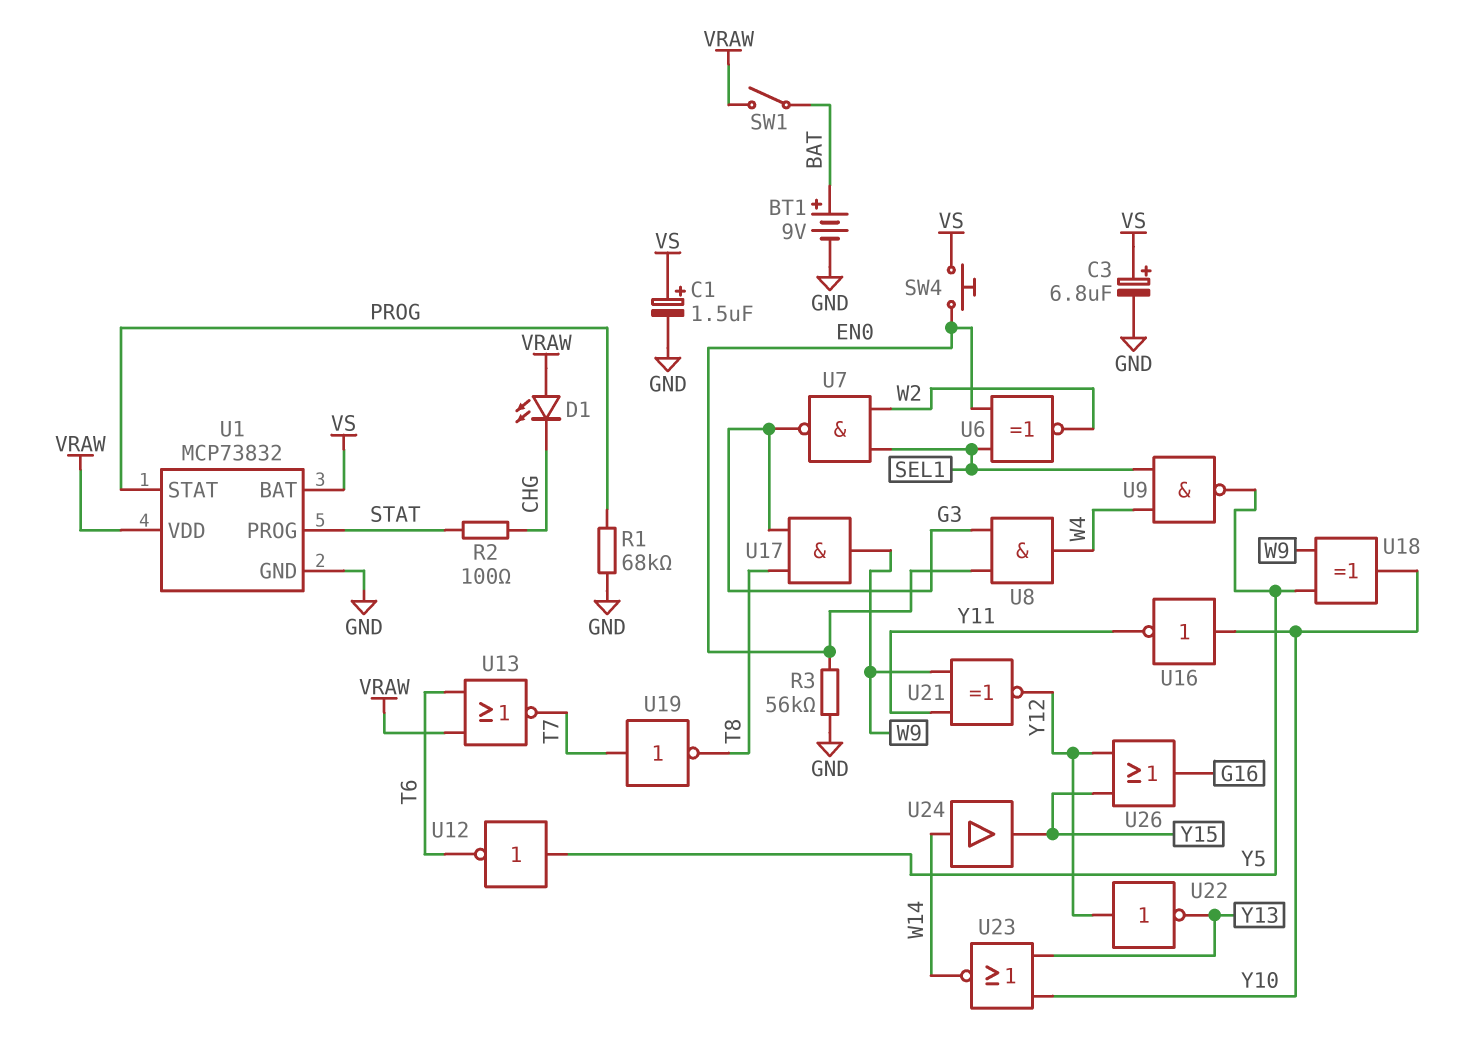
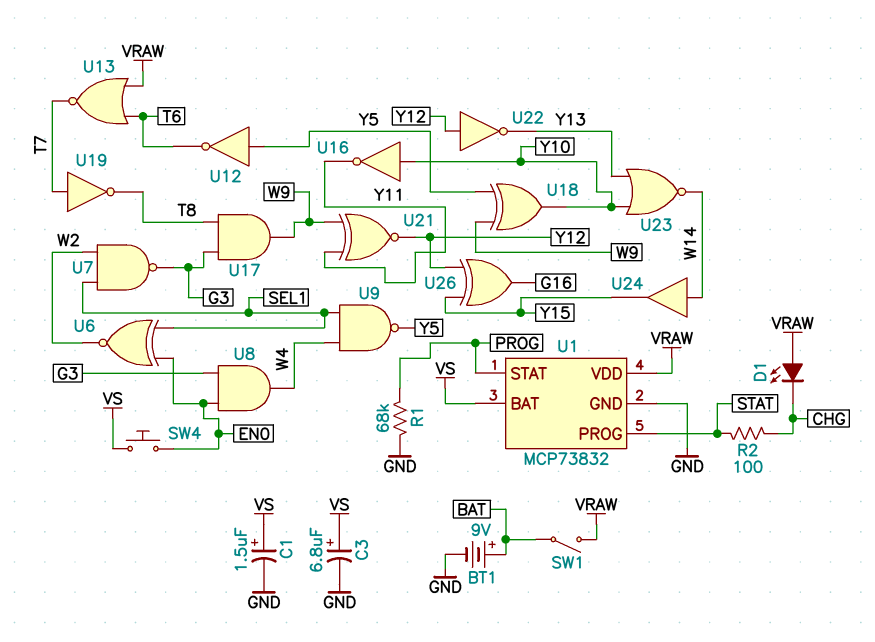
R3: 56k (EN0, GND) -> none
U26: OR (in Y12, in Y15, out G16) -> XOR (in Y12, in Y15, out G16)

